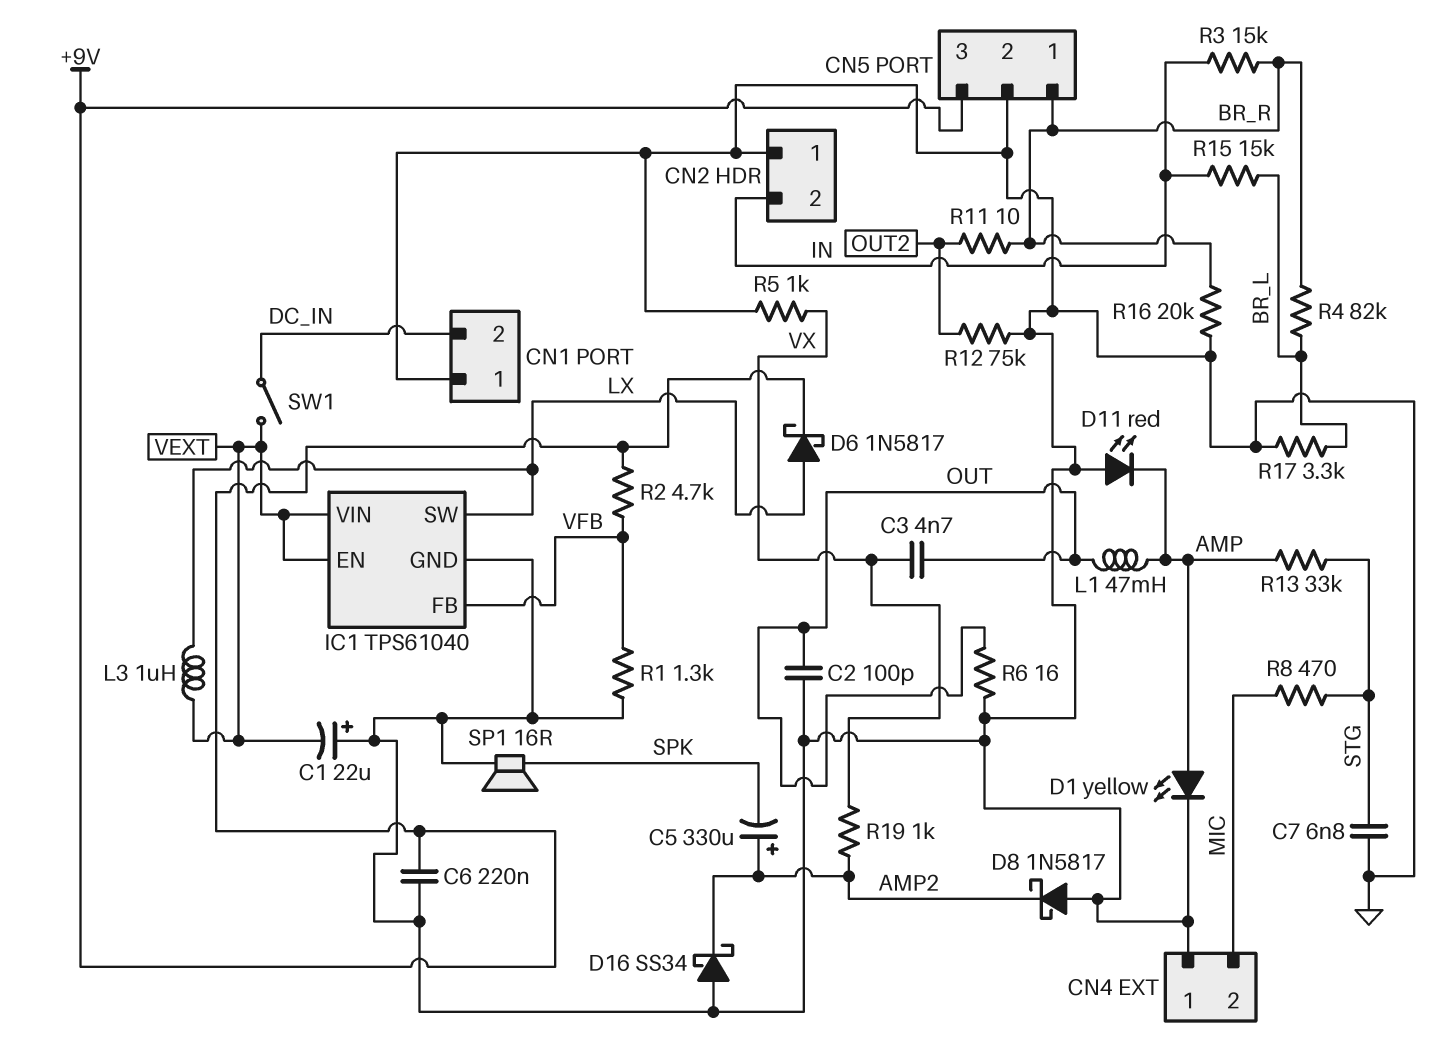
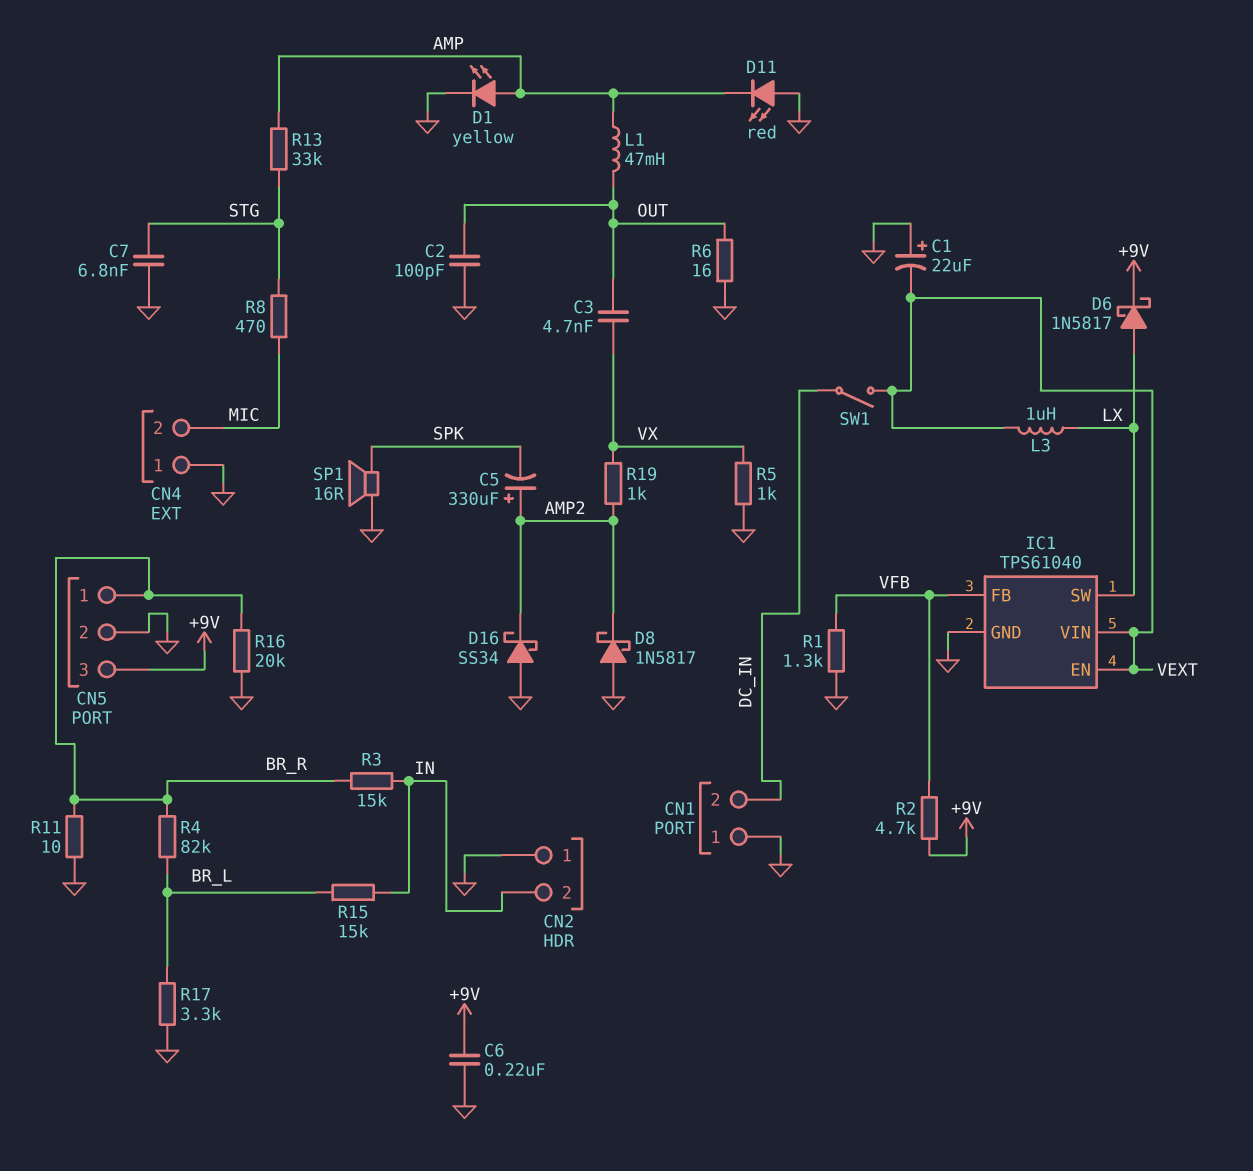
R11: 10 (BR_R, OUT2) -> 10 (BR_R, GND)
R12: 75k (GND, OUT2) -> none

